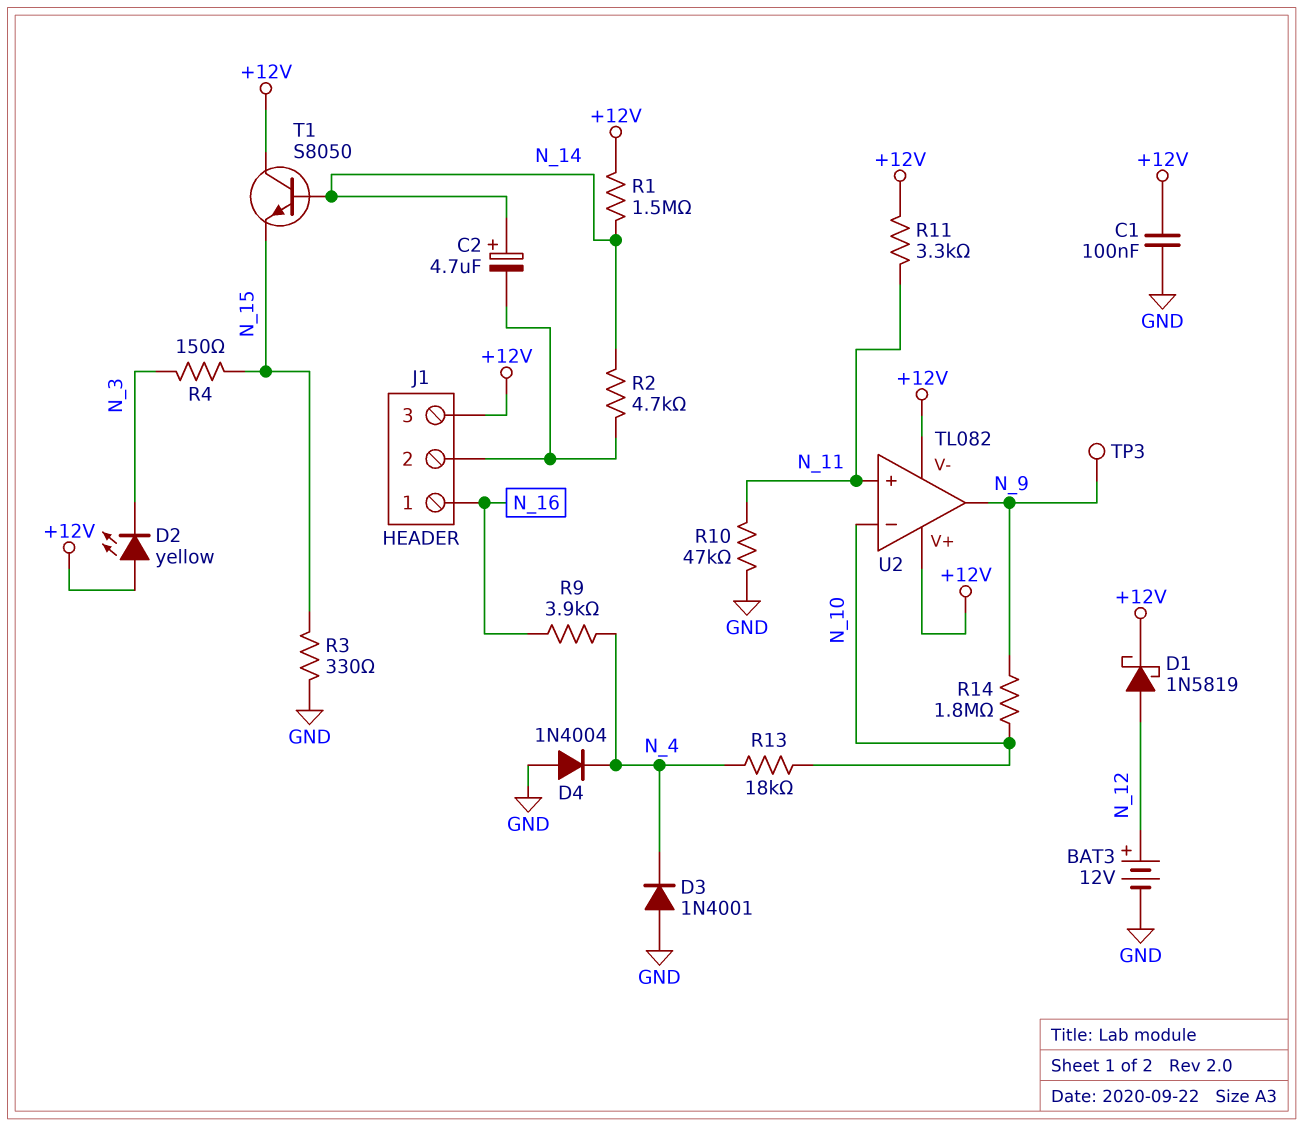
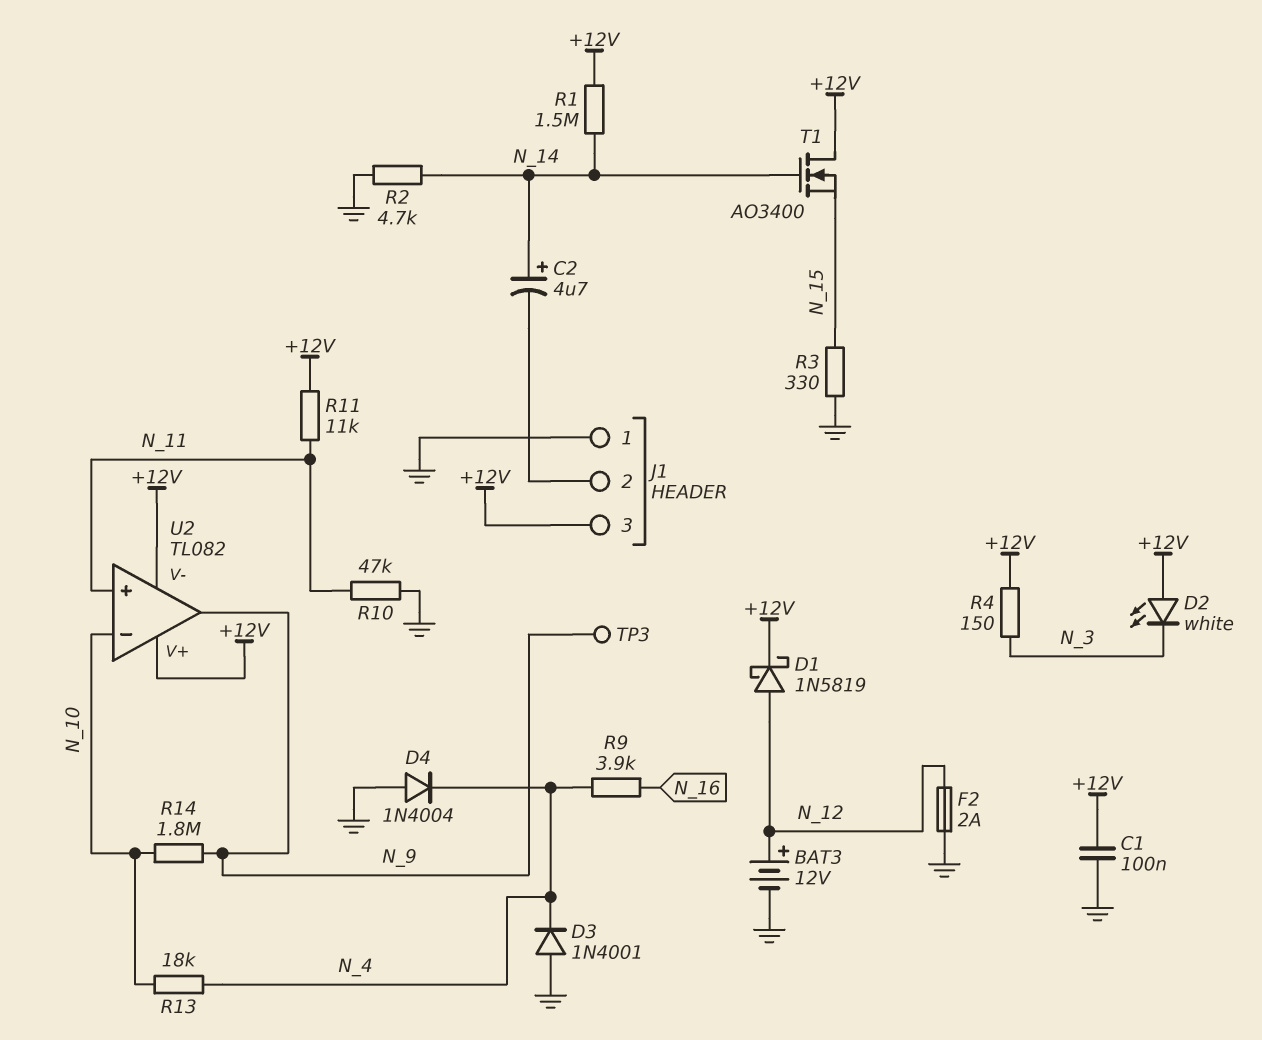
D2: LED yellow (A +12V, K N_3) -> LED white (A +12V, K N_3)
F2: none -> 2A (GND, N_12)
J1 pin 1: N_16 -> GND
R2: 4.7k (J1/2, N_14) -> 4.7k (GND, N_14)
R4: 150 (N_3, N_15) -> 150 (+12V, N_3)
R11: 3.3k (+12V, N_11) -> 11k (+12V, N_11)
T1: NPN S8050 (B N_14, C +12V, E N_15) -> NMOS AO3400 (G N_14, D +12V, S N_15)

